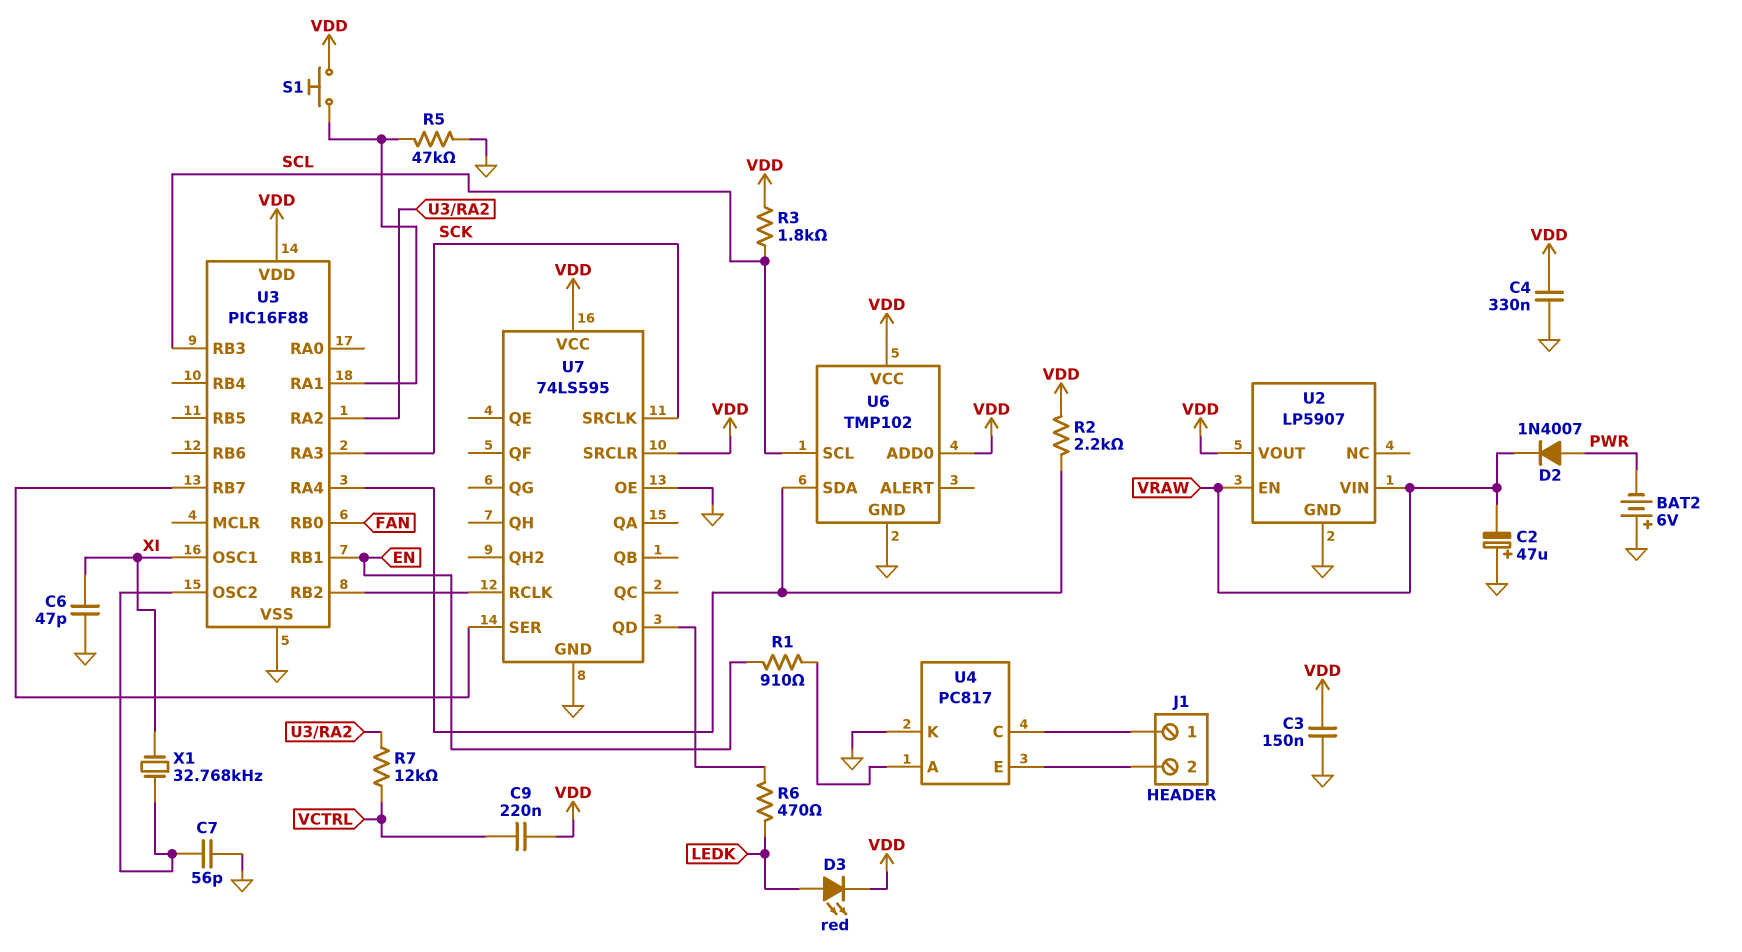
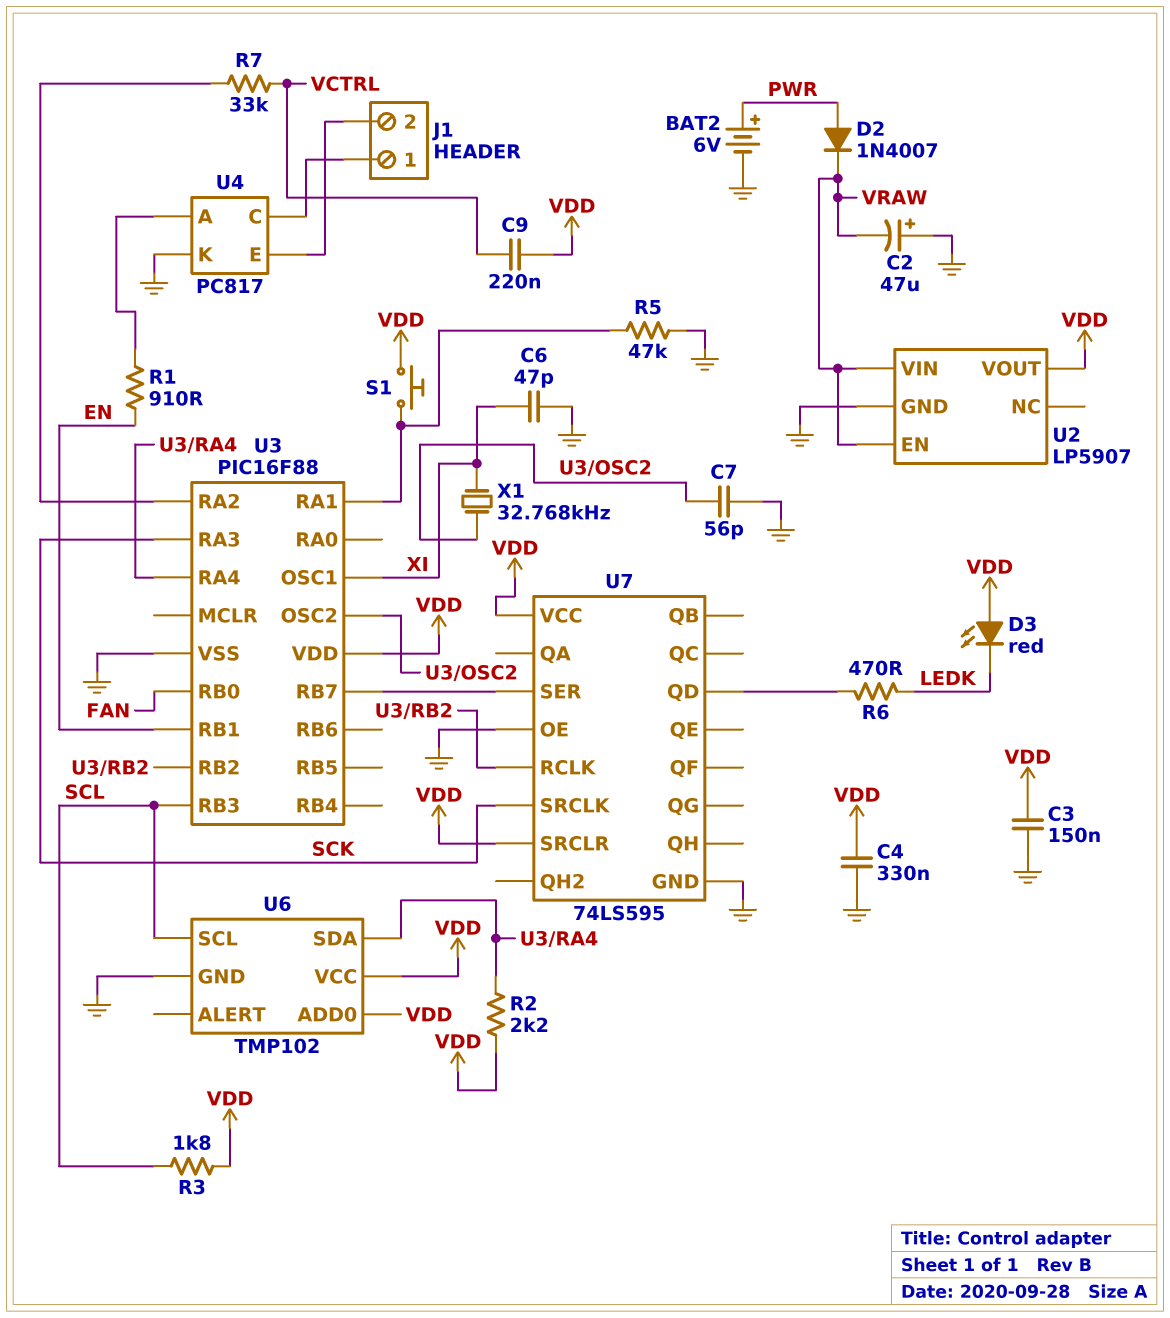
BAT2: 6V (plus GND, minus PWR) -> 6V (plus PWR, minus GND)
D3: LED red (A LEDK, K VDD) -> LED red (A VDD, K LEDK)
R7: 12k (U3/RA2, VCTRL) -> 33k (U3/RA2, VCTRL)

